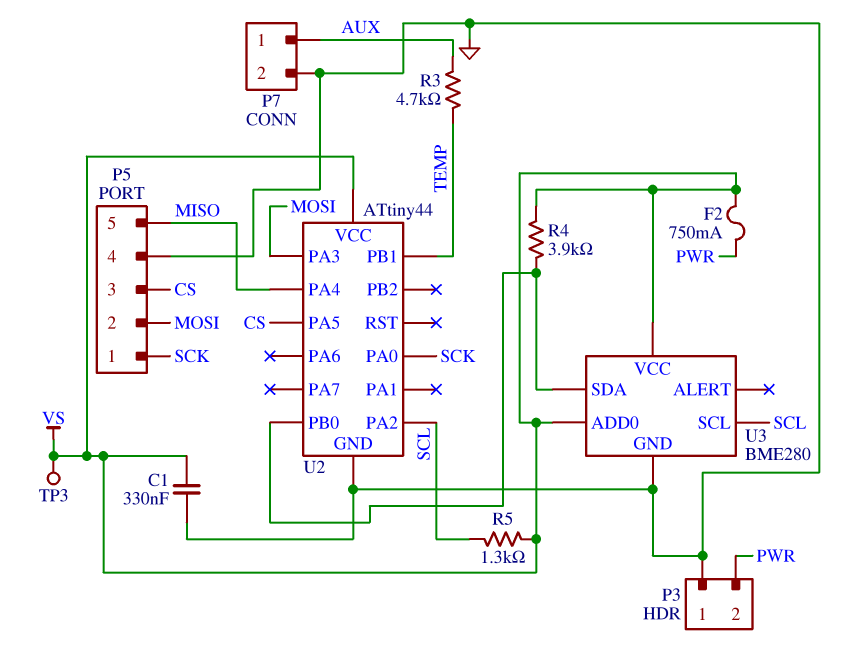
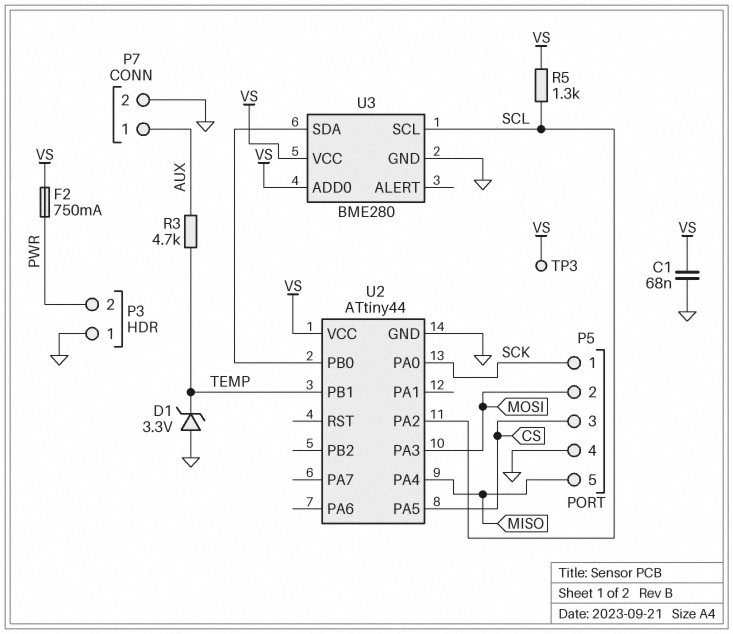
C1: 330nF (GND, VS) -> 68nF (GND, VS)
D1: none -> zener 3.3V (A GND, K TEMP)
R4: 3.9k (U2/PB0, VS) -> none

